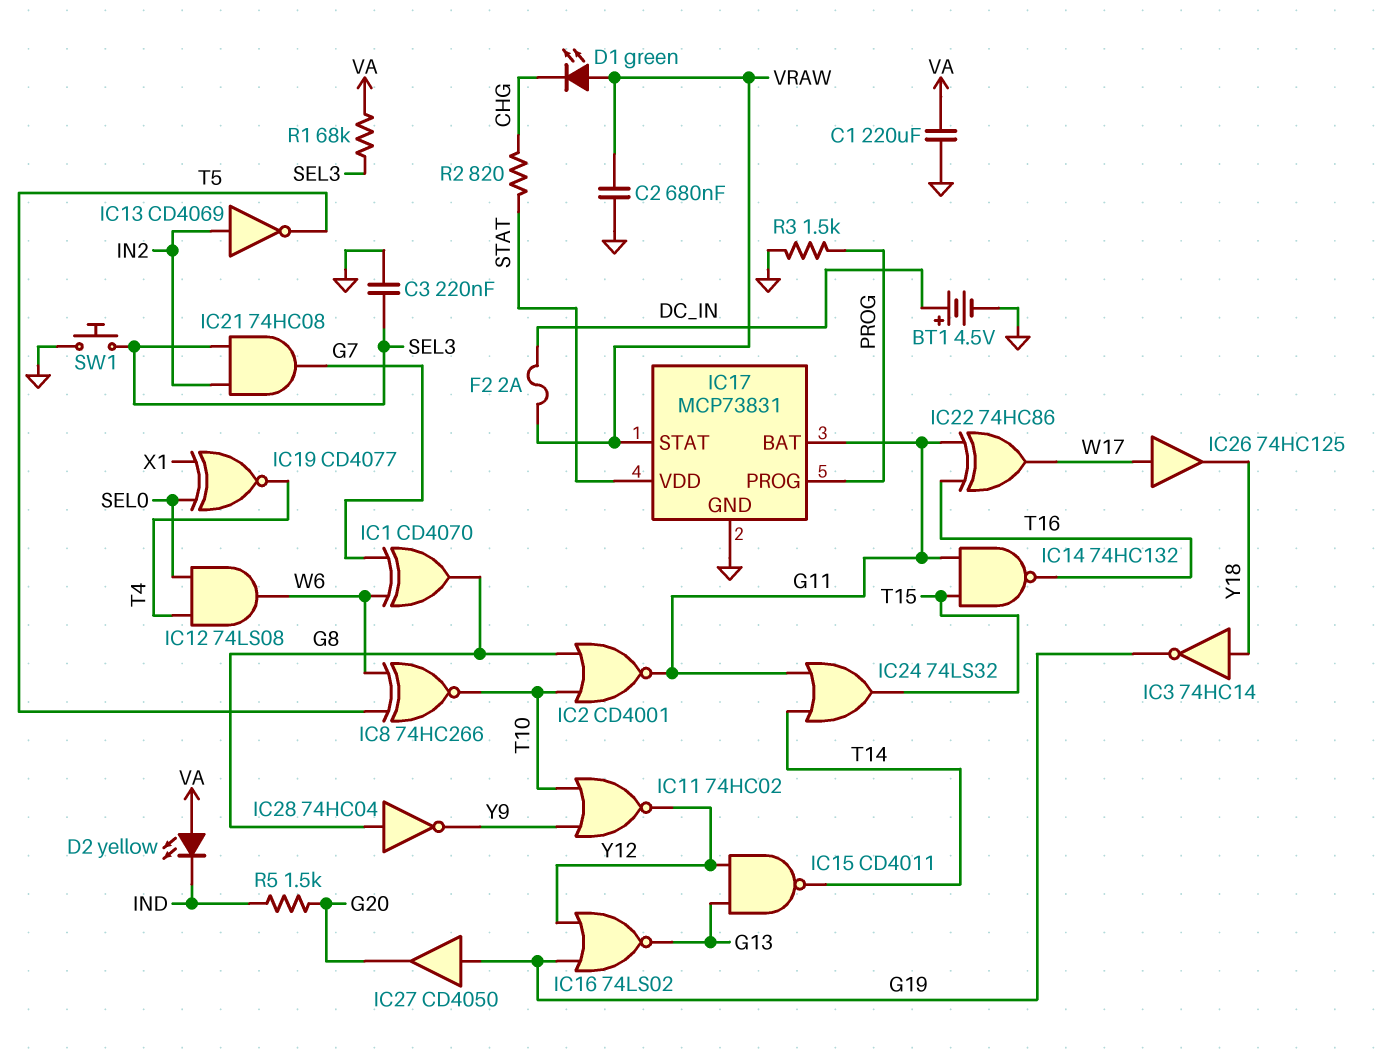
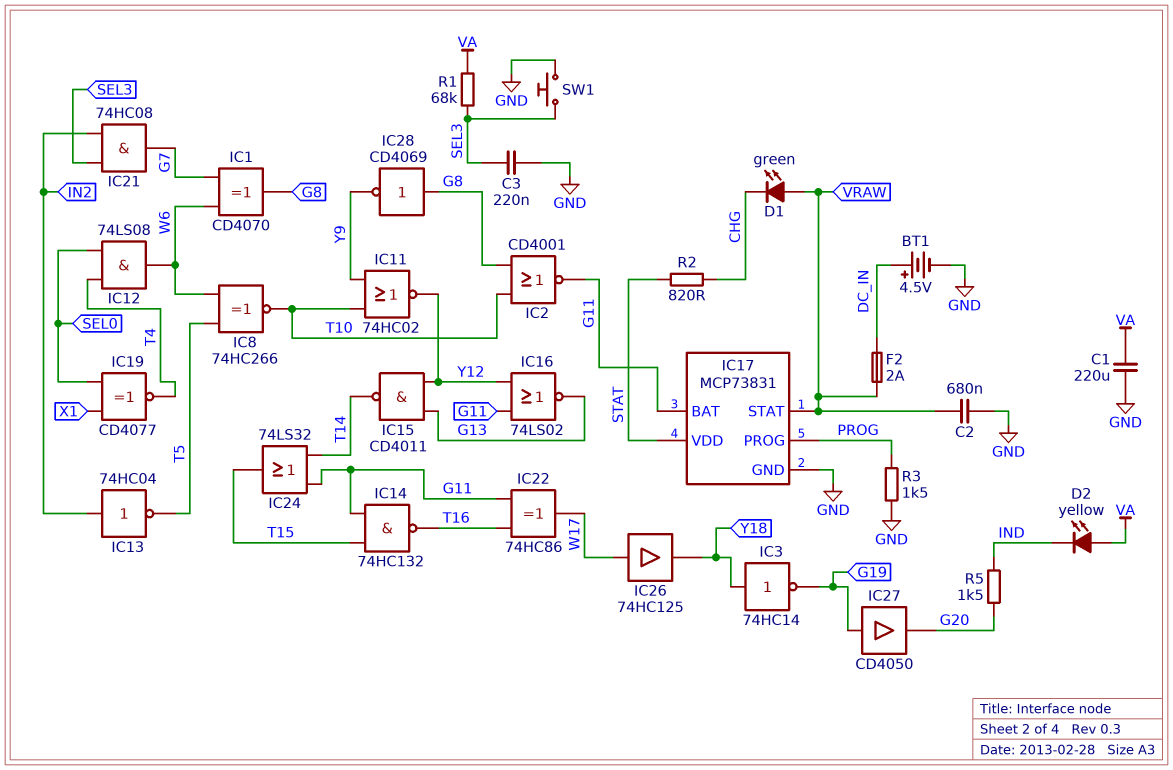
IC13: NOT CD4069 (in IN2, out T5) -> NOT 74HC04 (in IN2, out T5)
IC16: NOR 74LS02 (in G19, in Y12, out G13) -> NOR 74LS02 (in G11, in Y12, out G13)
IC28: NOT 74HC04 (in G8, out Y9) -> NOT CD4069 (in G8, out Y9)

